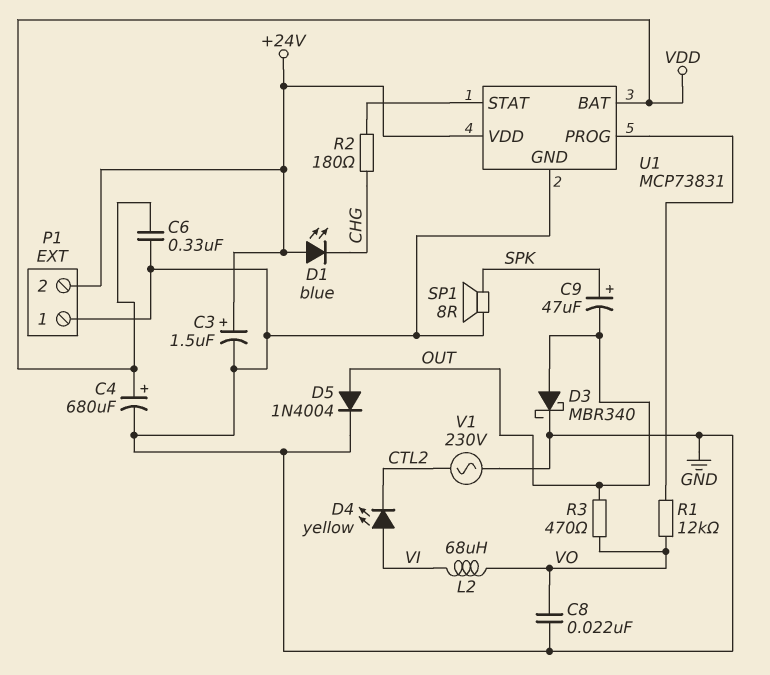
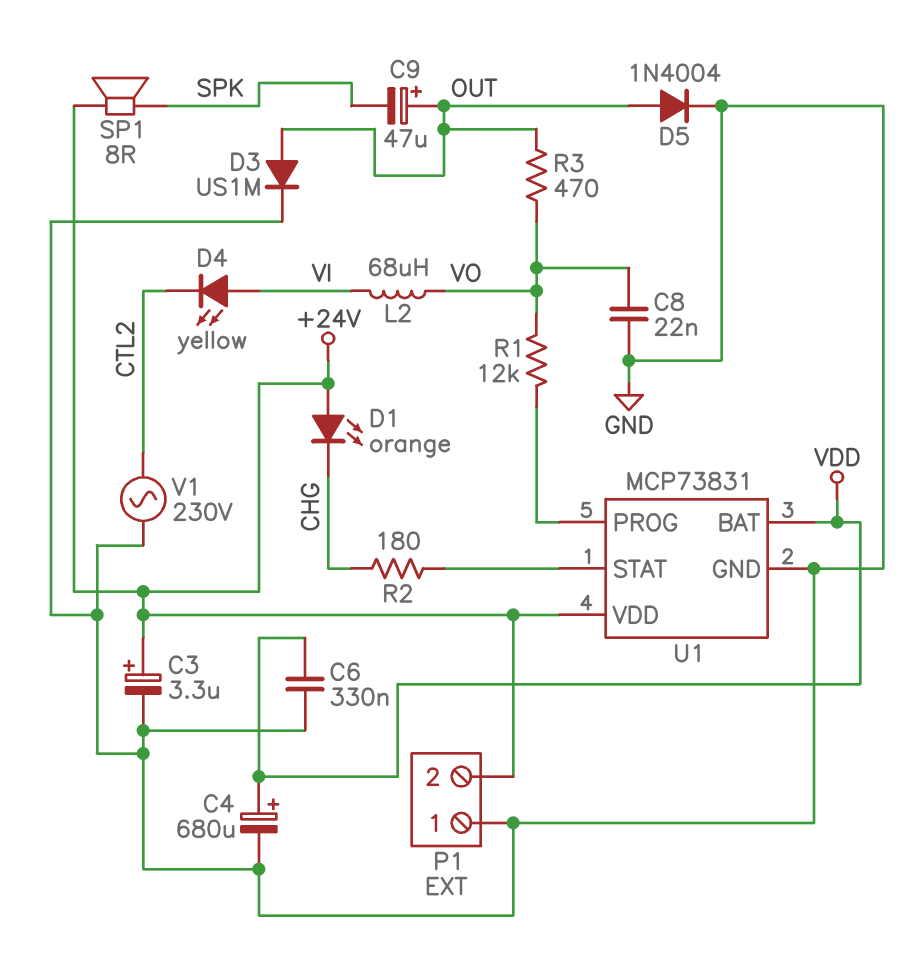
C3: 1.5uF (plus +24V, minus GND) -> 3.3uF (plus +24V, minus GND)
C9: 47uF (plus SPK, minus OUT) -> 47uF (plus OUT, minus SPK)
D1: LED blue (A +24V, K CHG) -> LED orange (A +24V, K CHG)
D3: schottky MBR340 (A OUT, K GND) -> diode US1M (A OUT, K GND)
SP1: speaker 8R (GND, SPK) -> speaker 8R (+24V, SPK)

